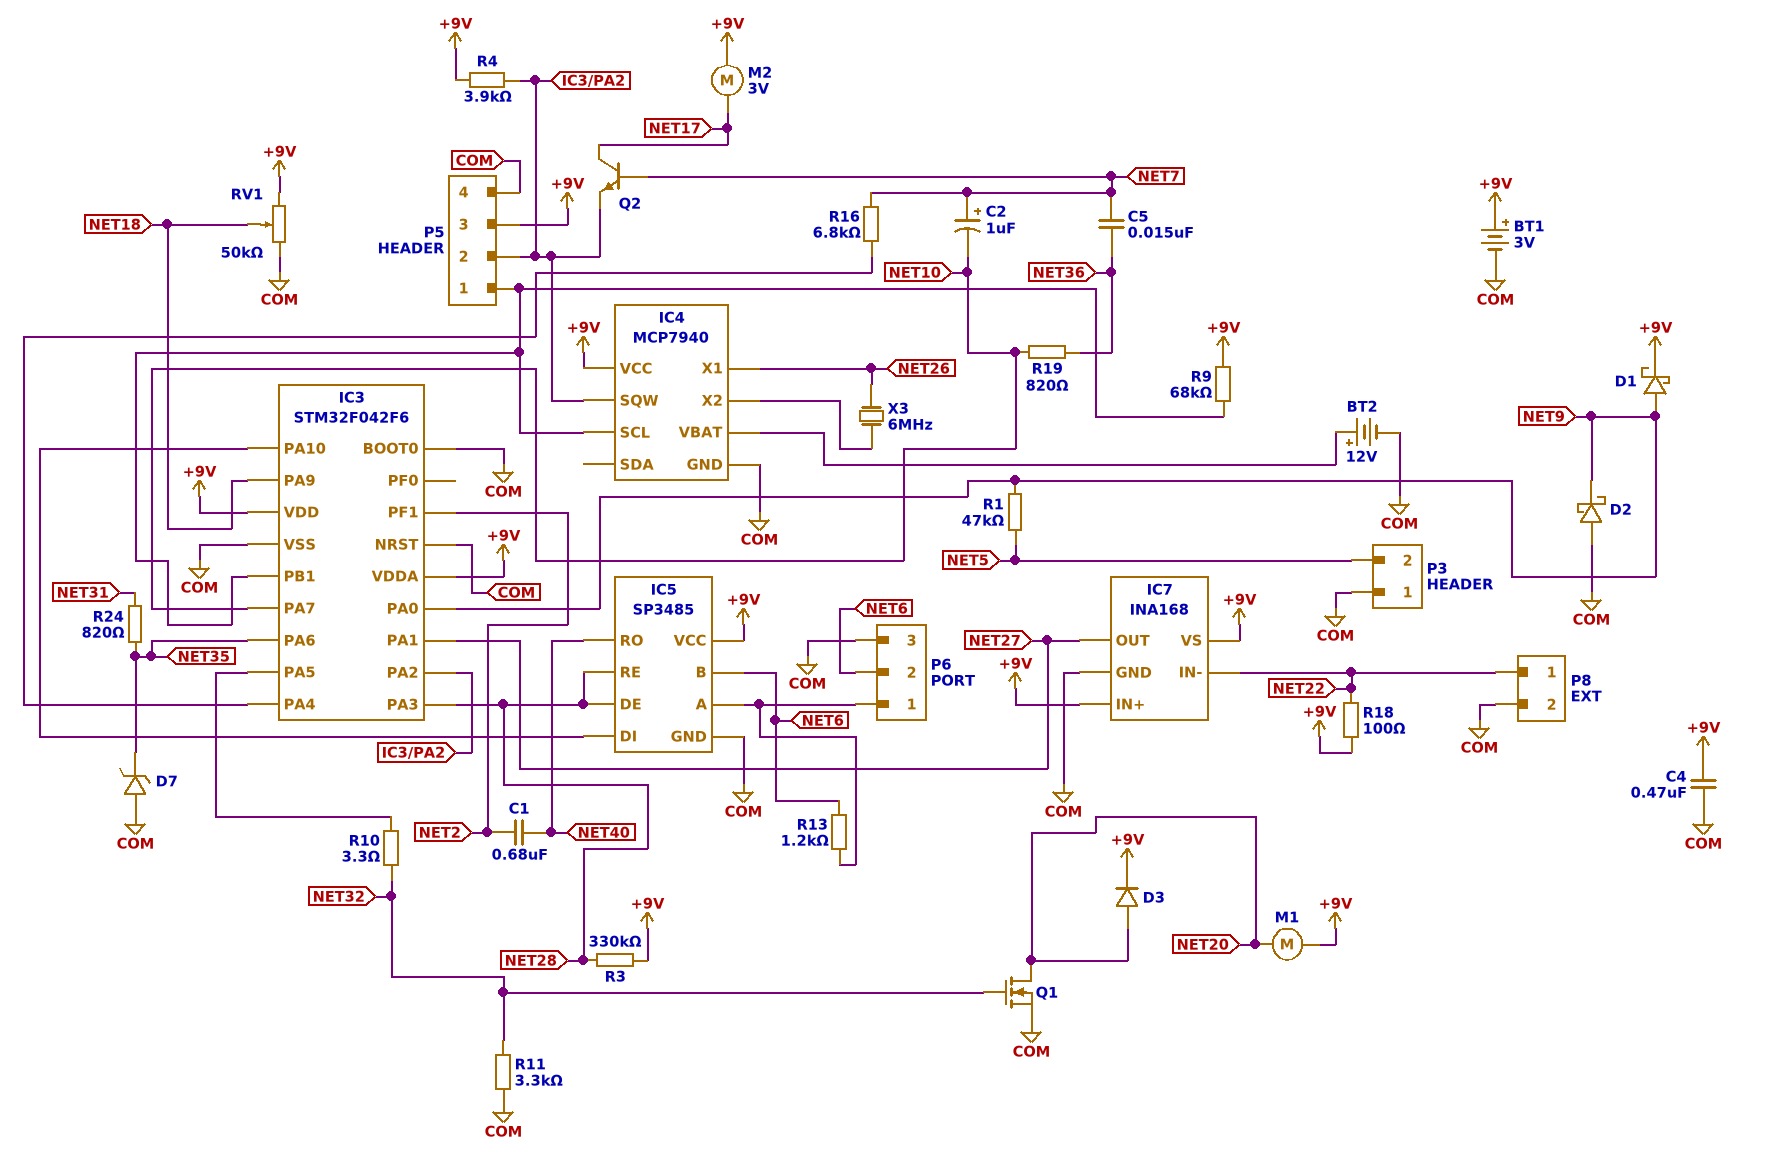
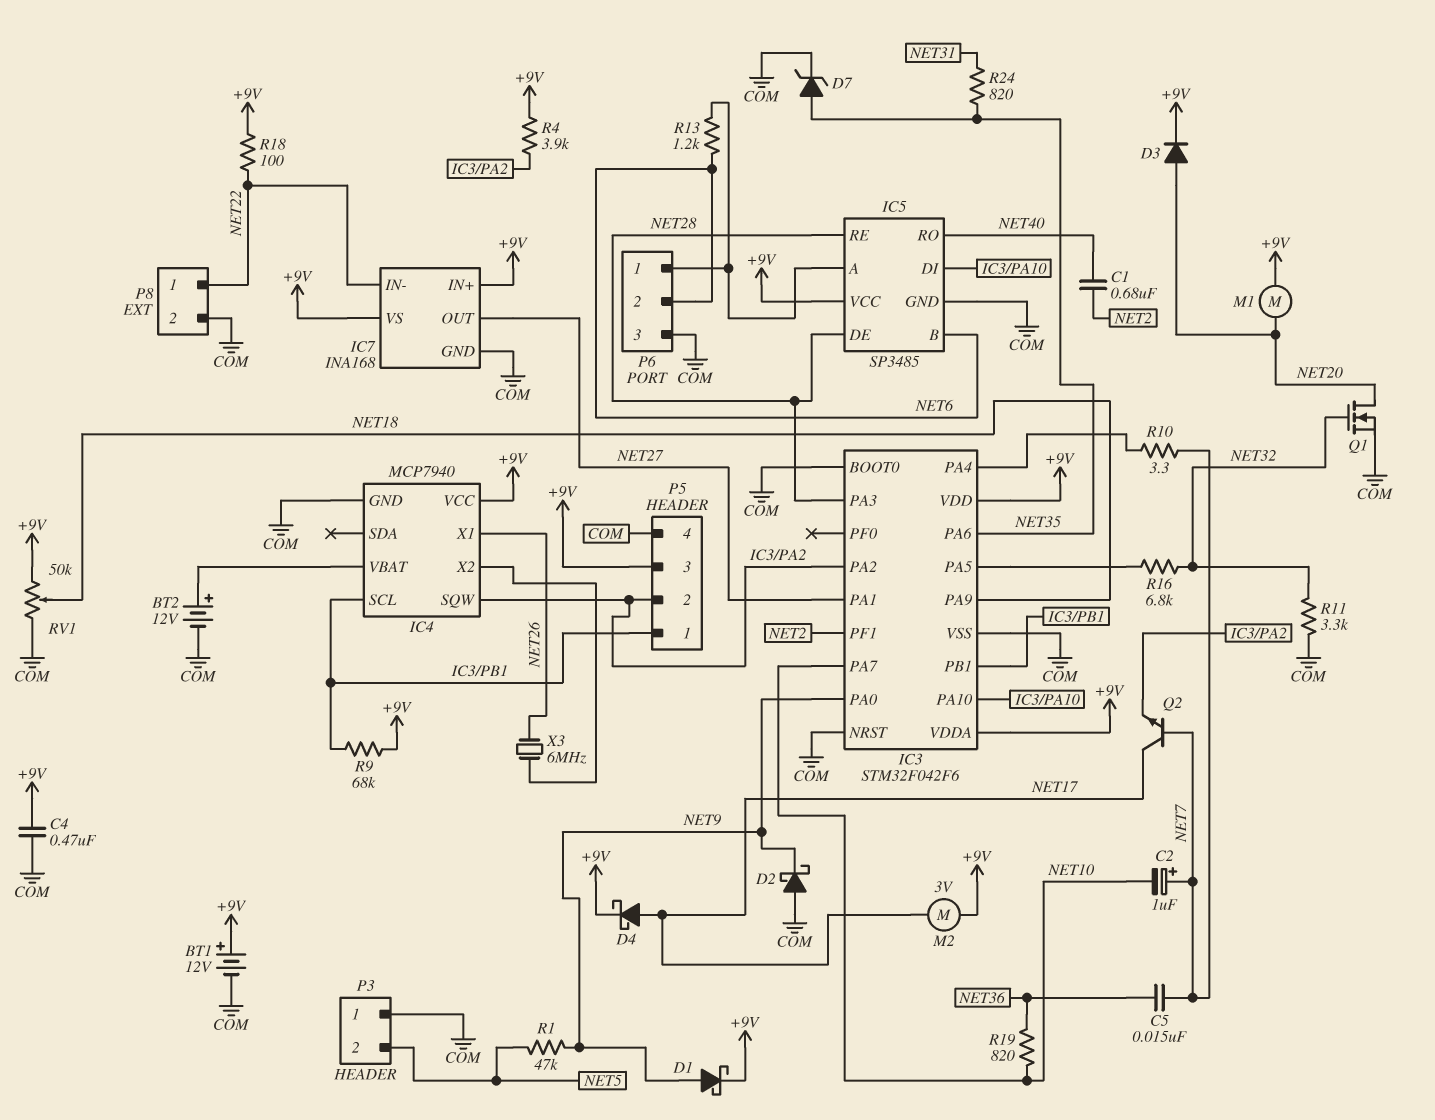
BT1: 3V (plus +9V, minus COM) -> 12V (plus +9V, minus COM)
D4: none -> schottky (A NET17, K +9V)
D7: zener (A COM, K NET35) -> zener (A NET35, K COM)
R3: 330k (+9V, NET28) -> none
R10: 3.3 (IC3/PA5, NET32) -> 3.3 (IC3/PA4, NET7)
R16: 6.8k (IC3/PA4, NET7) -> 6.8k (IC3/PA5, NET32)

